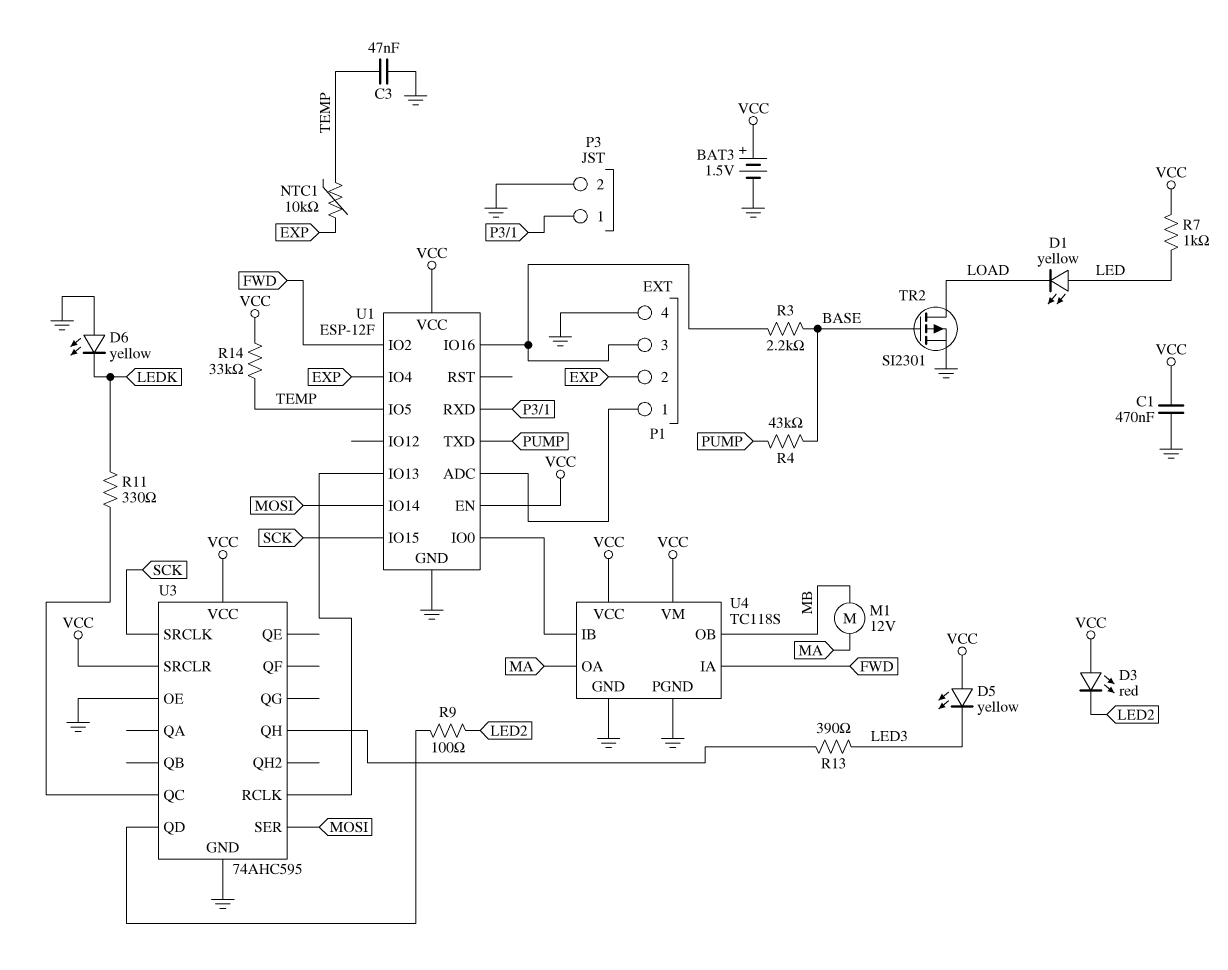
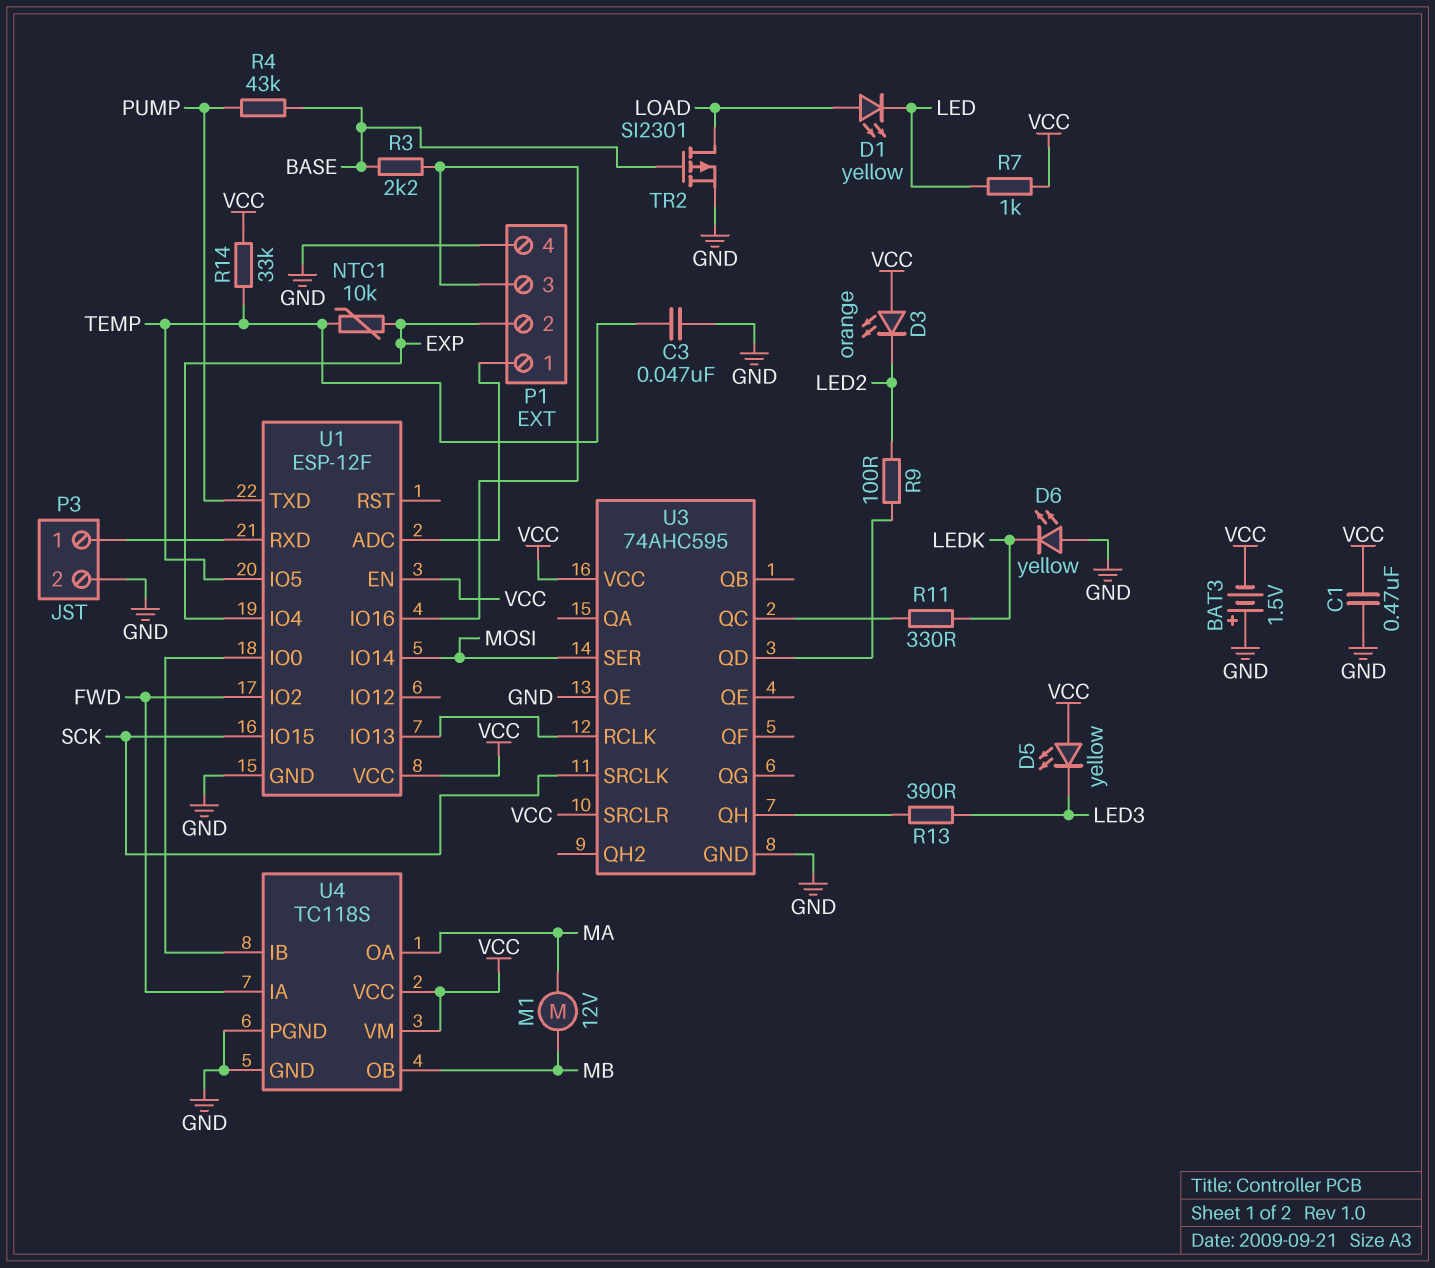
BAT3: 1.5V (plus VCC, minus GND) -> 1.5V (plus GND, minus VCC)
D1: LED yellow (A LED, K LOAD) -> LED yellow (A LOAD, K LED)
D3: LED red (A VCC, K LED2) -> LED orange (A VCC, K LED2)

